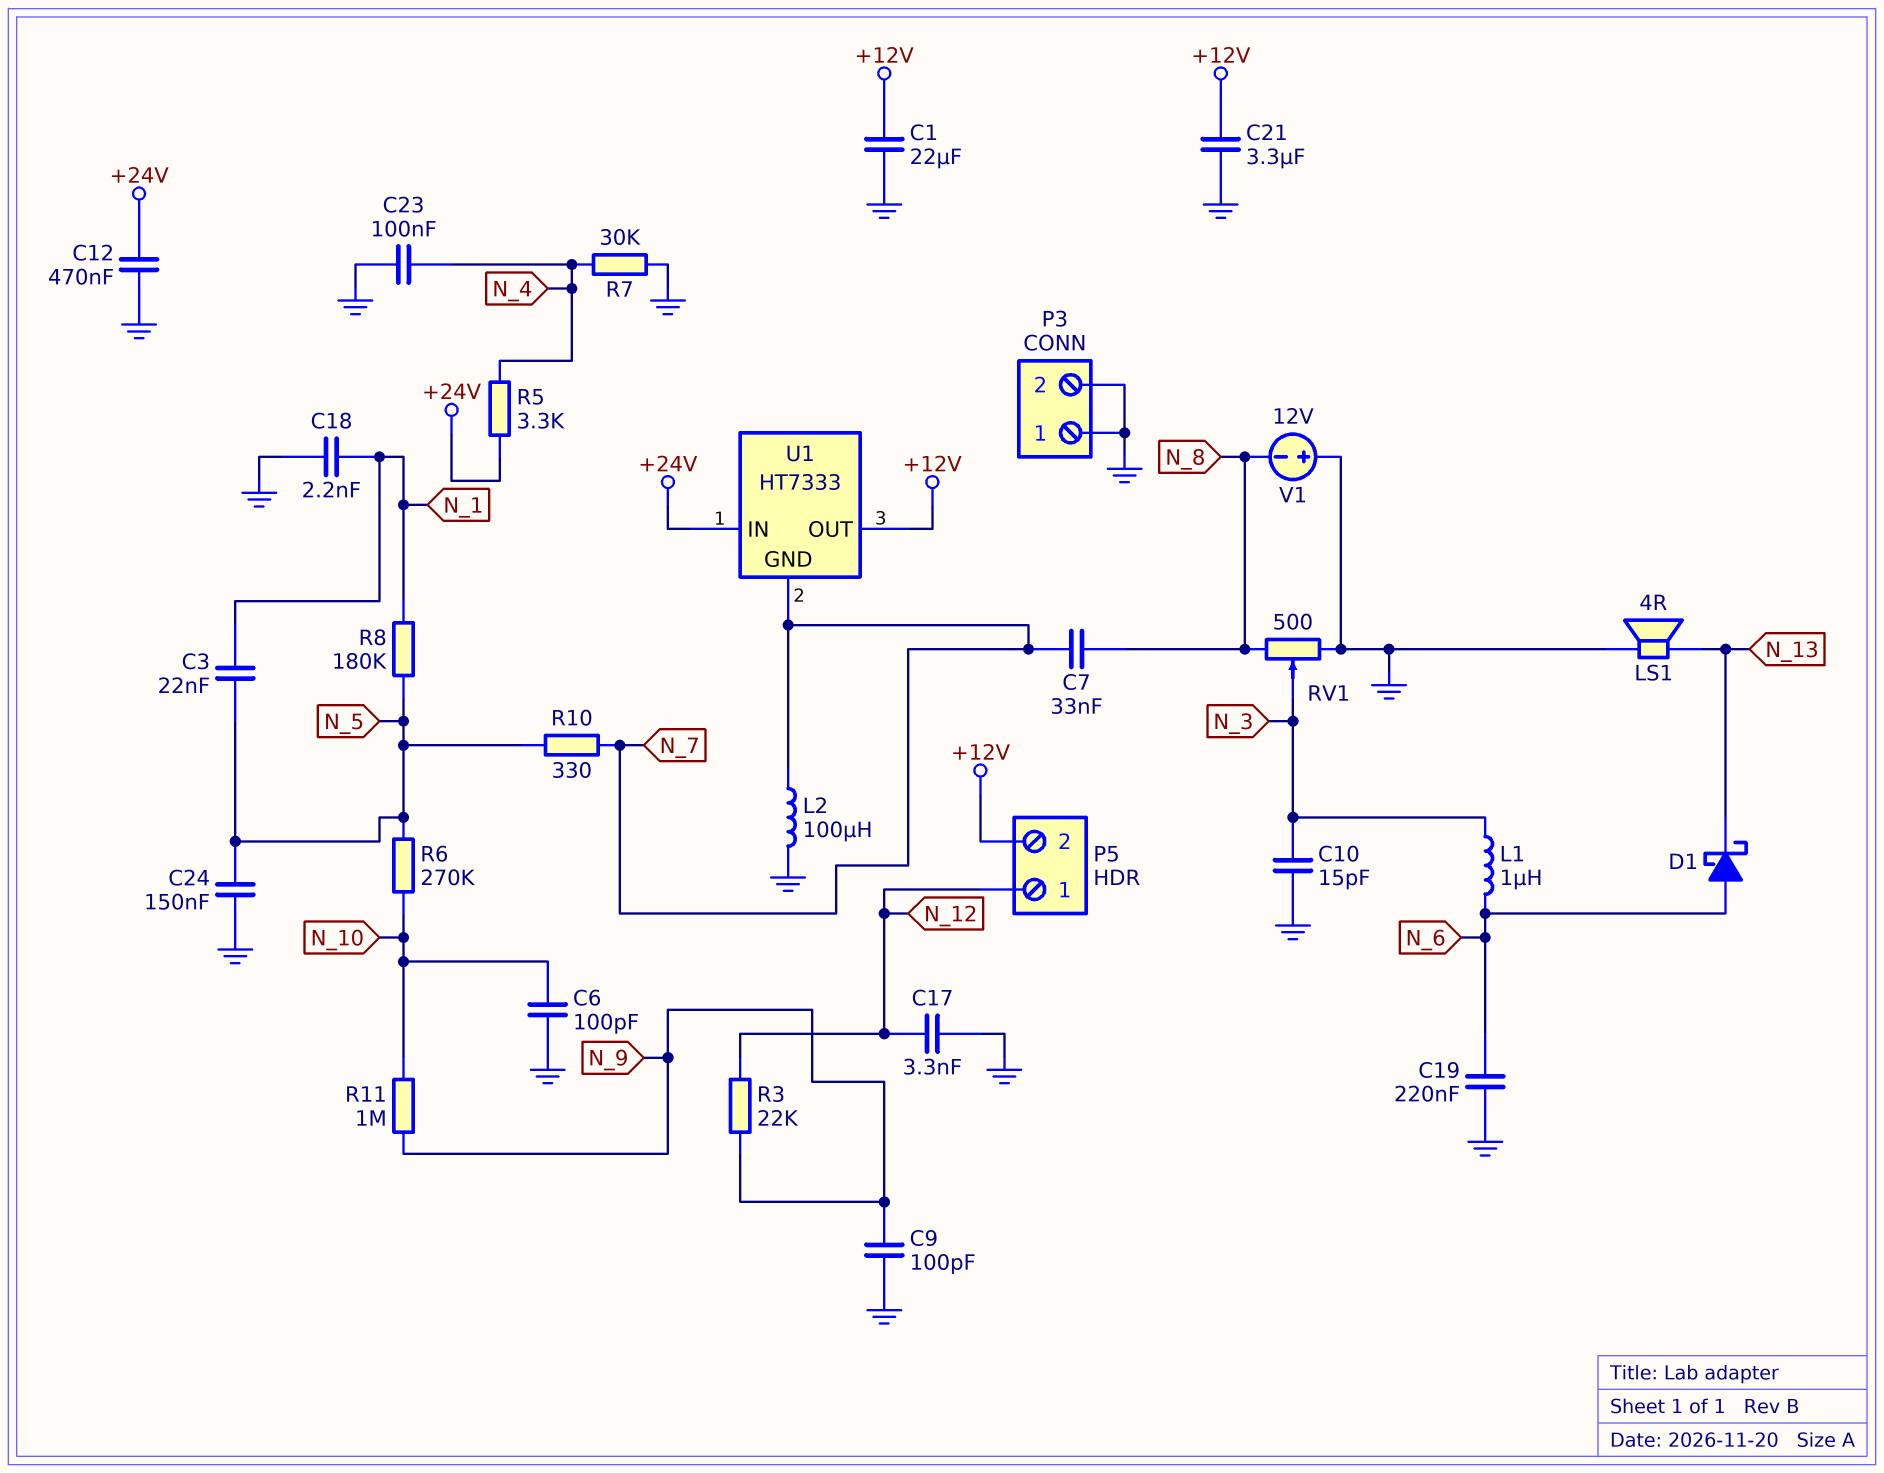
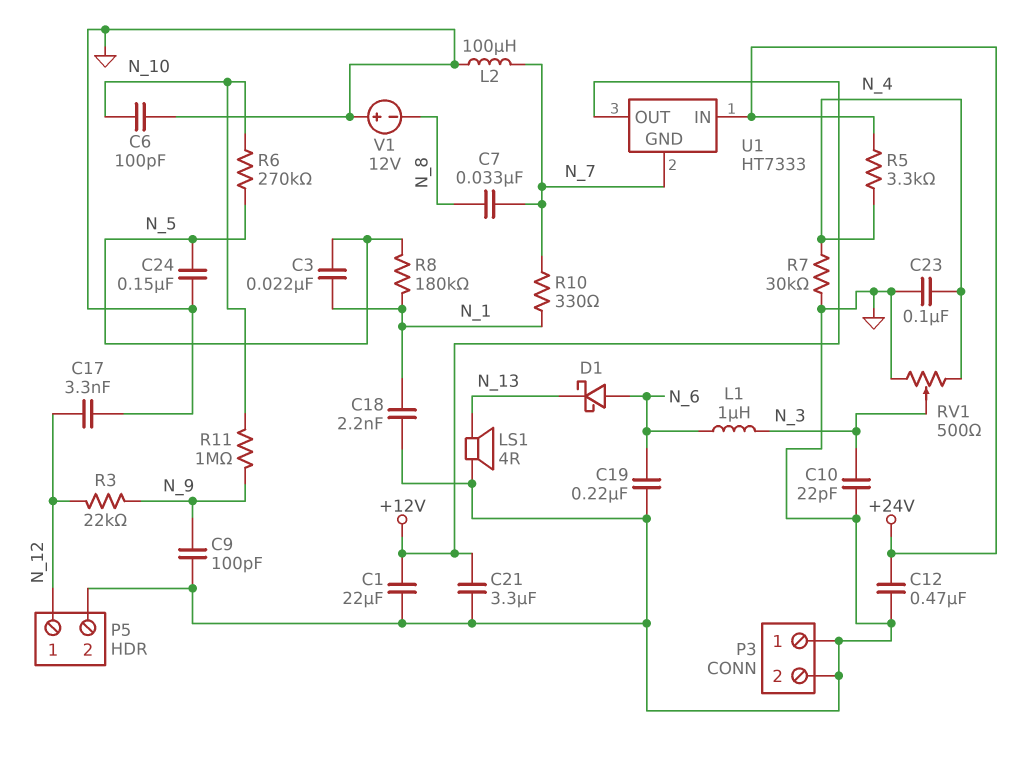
C10: 15pF (GND, N_3) -> 22pF (GND, N_3)
P5 pin 2: +12V -> GND
R10: 330 (N_5, N_7) -> 330 (N_1, N_7)
RV1: 500 (GND, N_8, wiper N_3) -> 500 (GND, N_4, wiper N_3)

